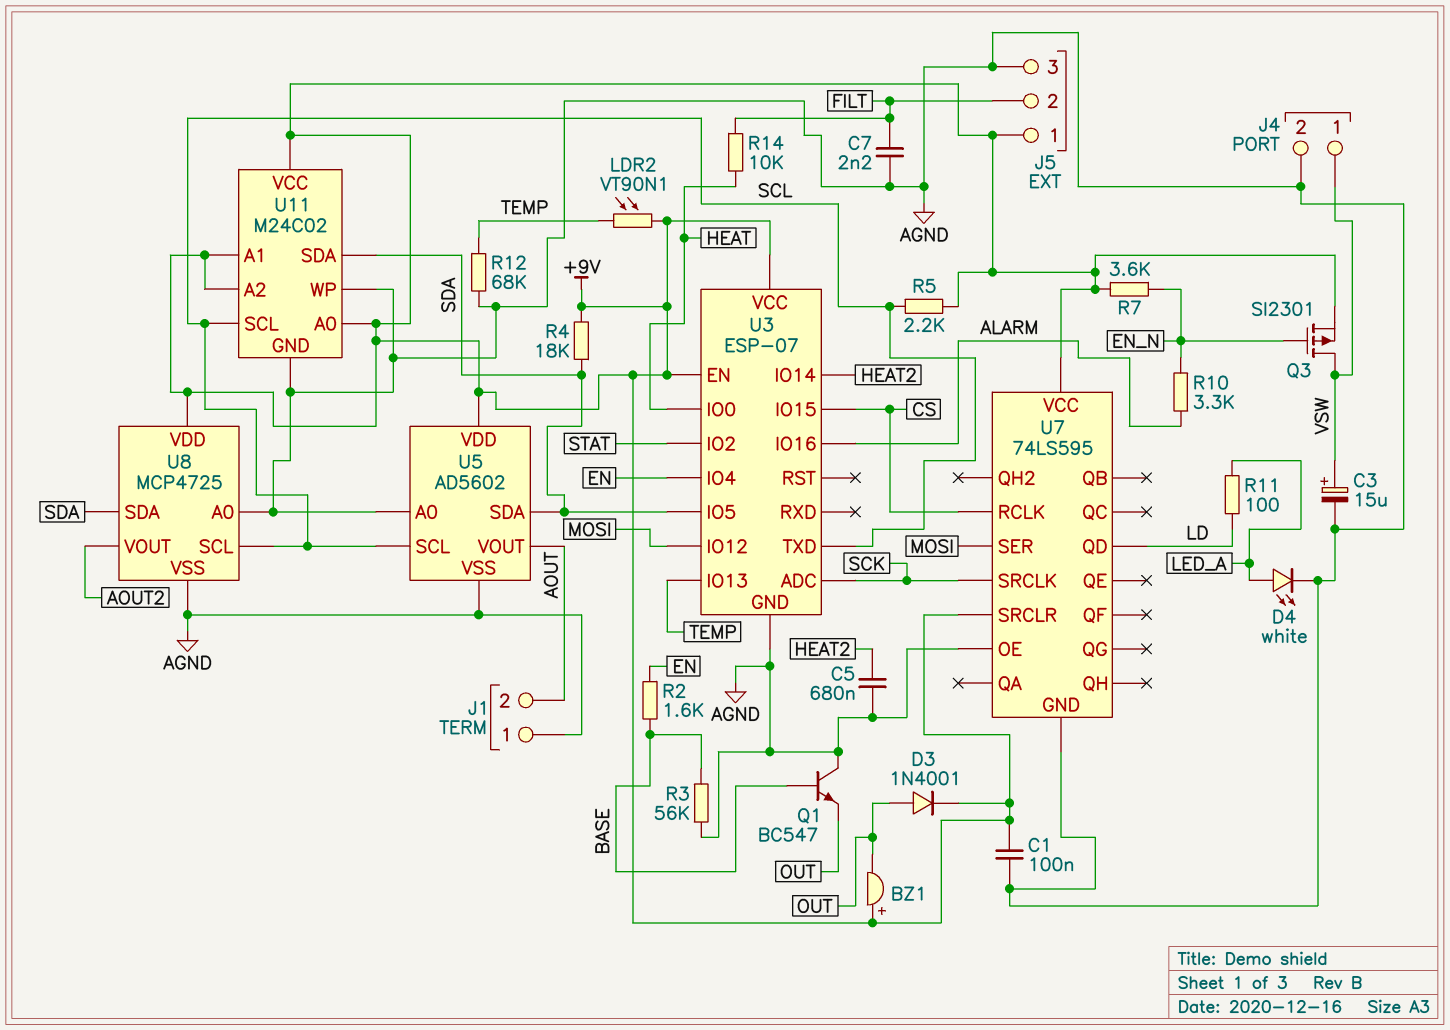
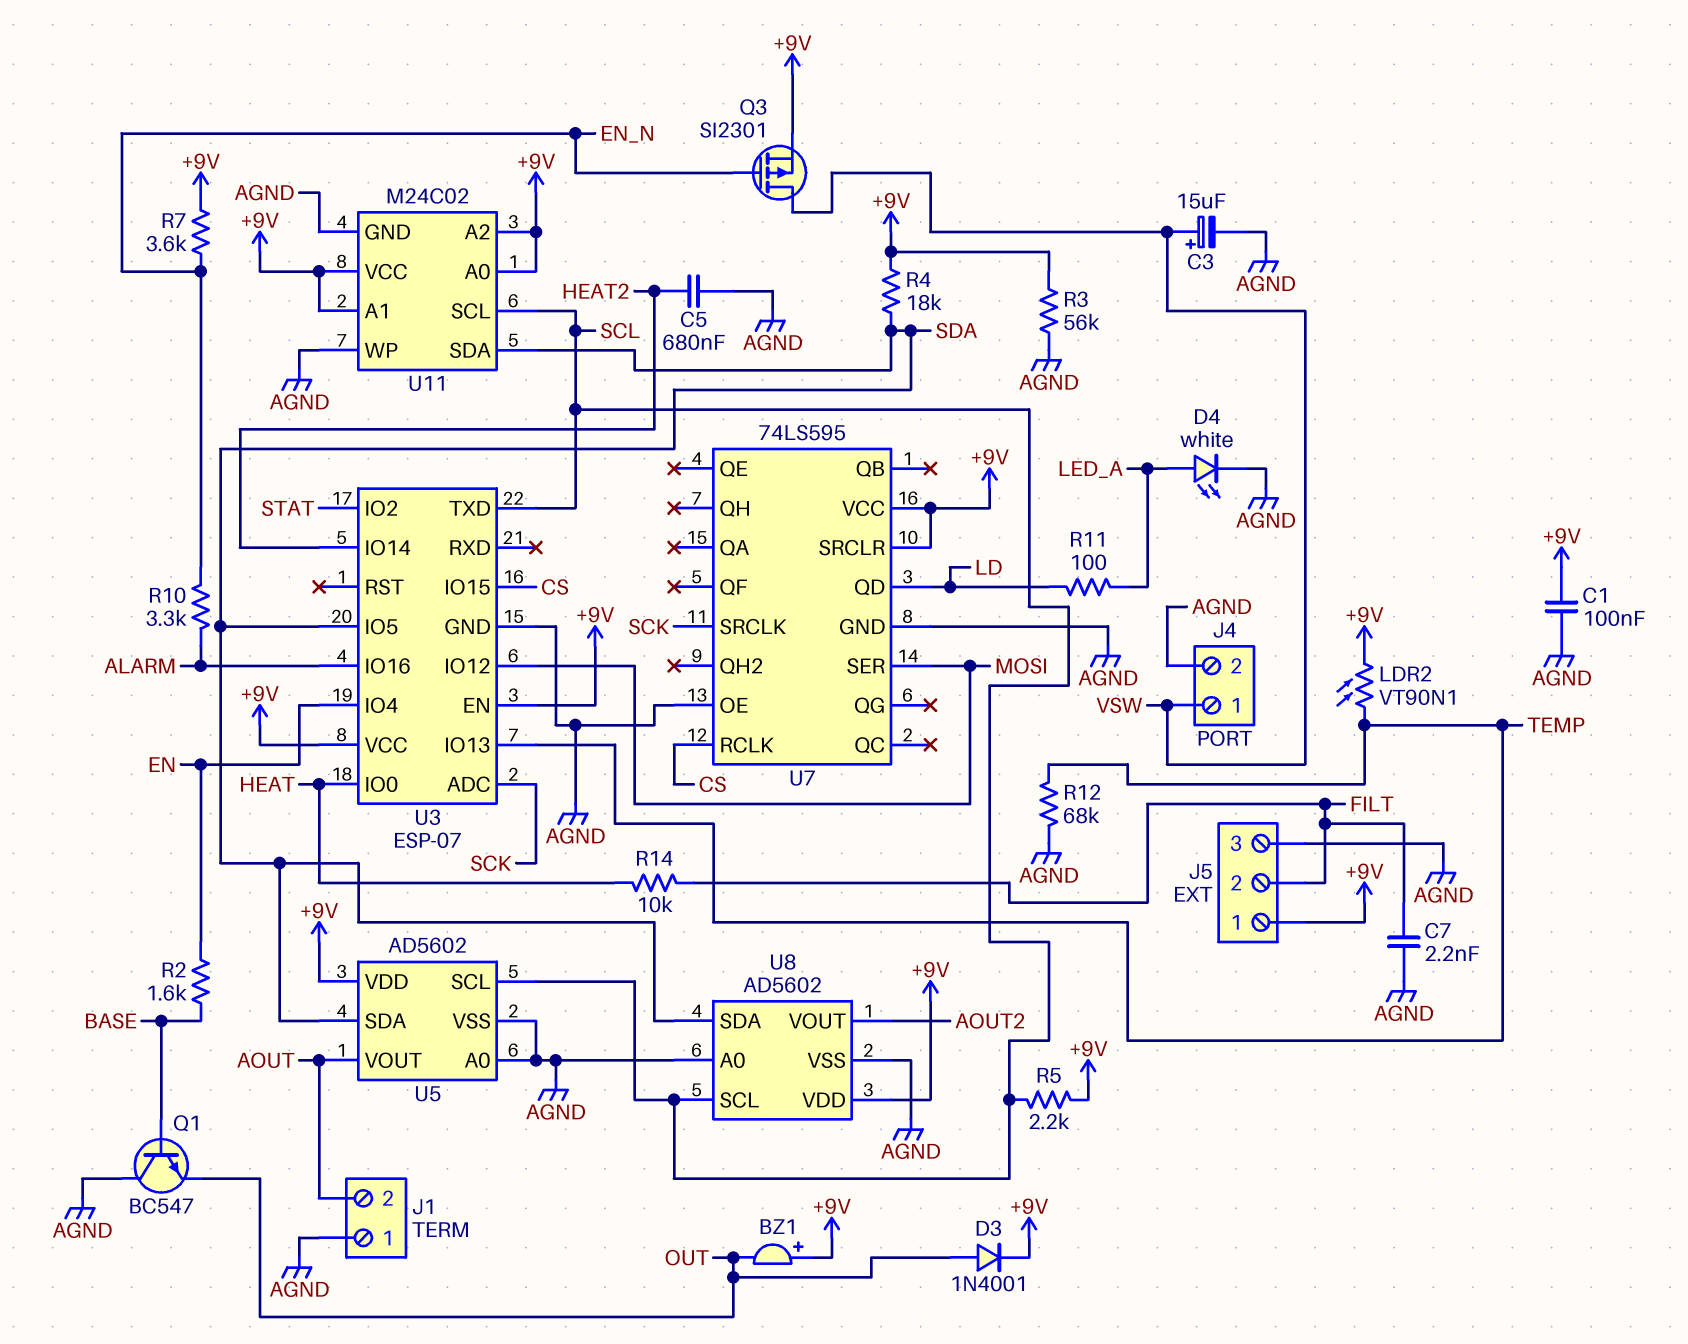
R3: 56k (AGND, BASE) -> 56k (+9V, AGND)
U8: MCP4725 -> AD5602

